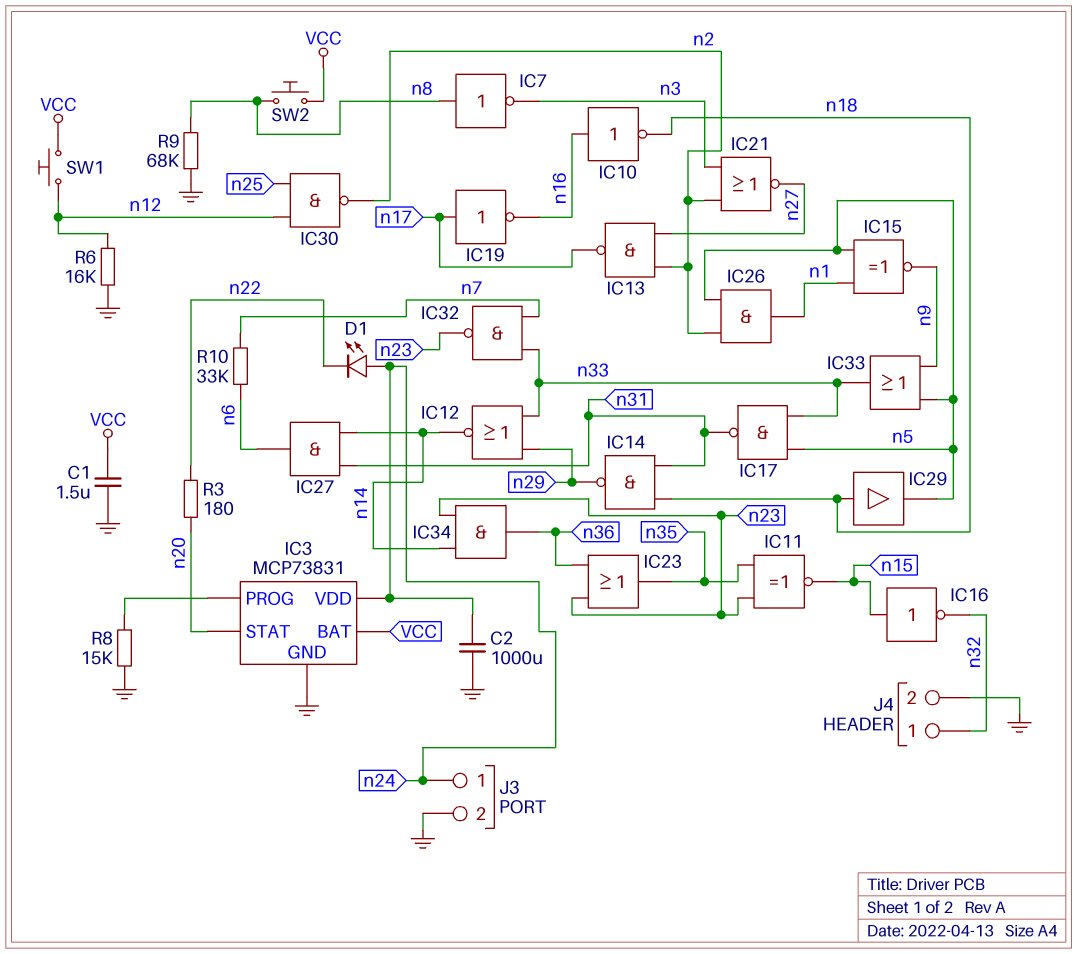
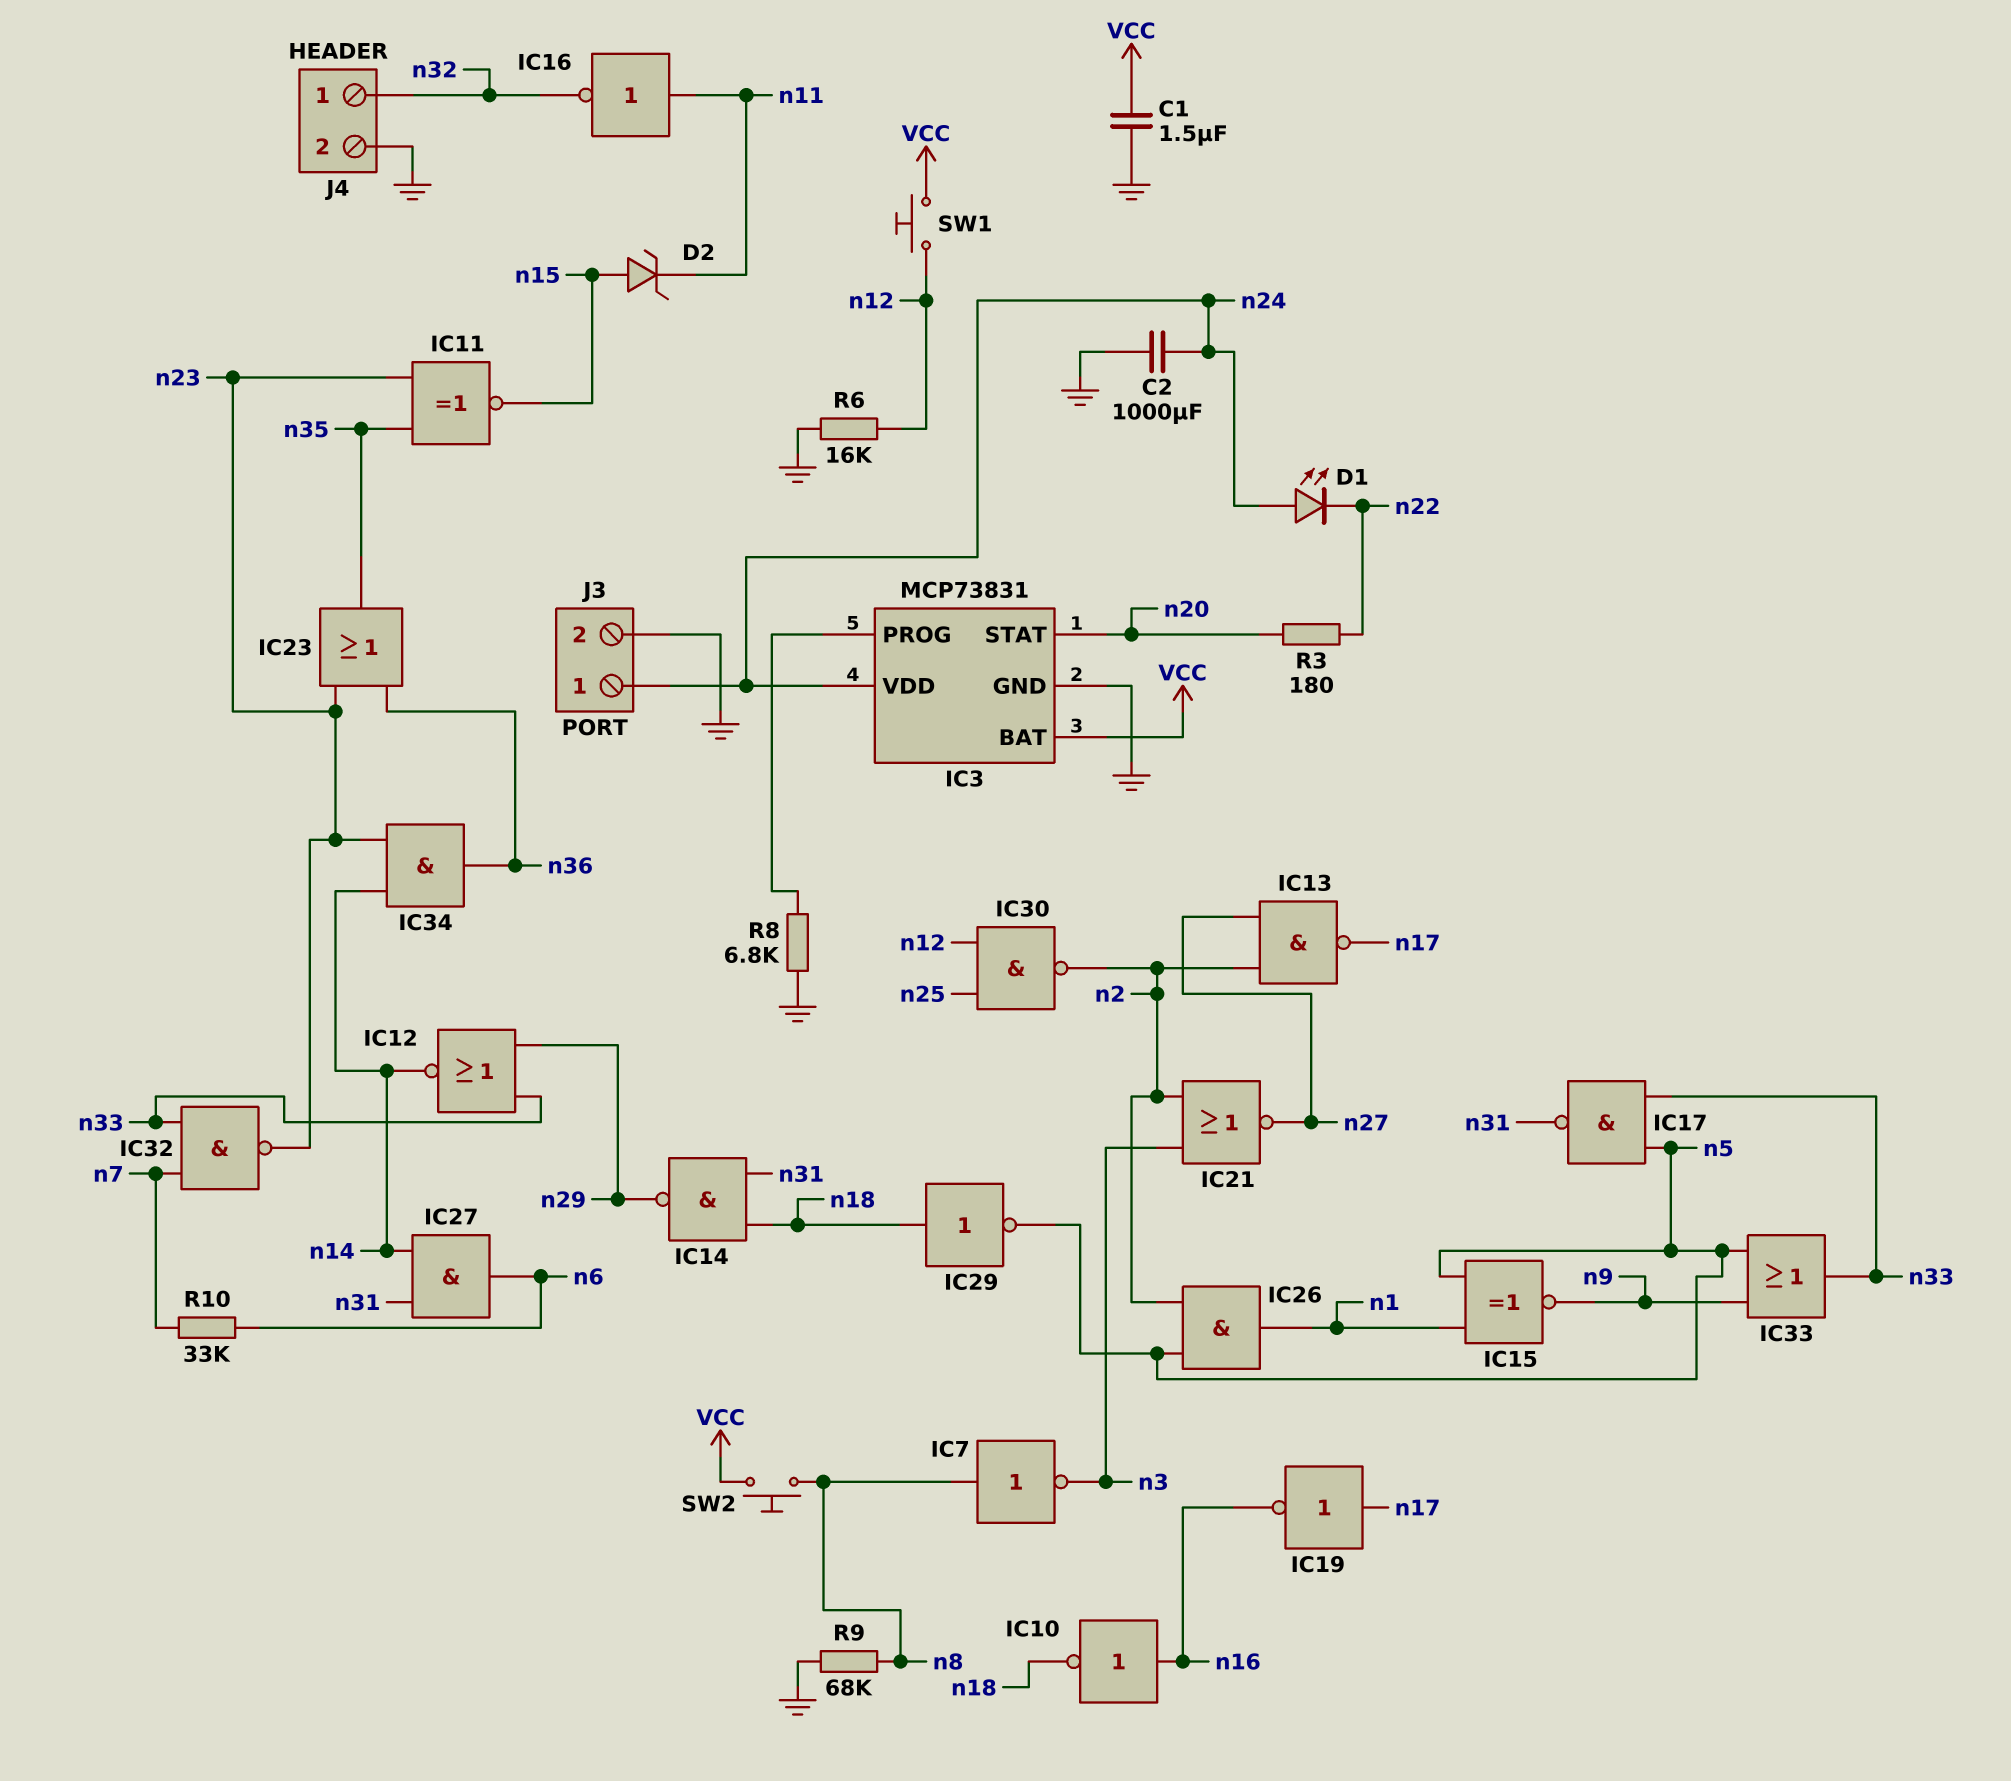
D2: none -> zener (A n15, K n11)
IC16: NOT (in n15, out n32) -> NOT (in n11, out n32)
IC29: buffer (in n18, out n5) -> NOT (in n18, out n5)
R8: 15k (GND, IC3/PROG) -> 6.8k (GND, IC3/PROG)

